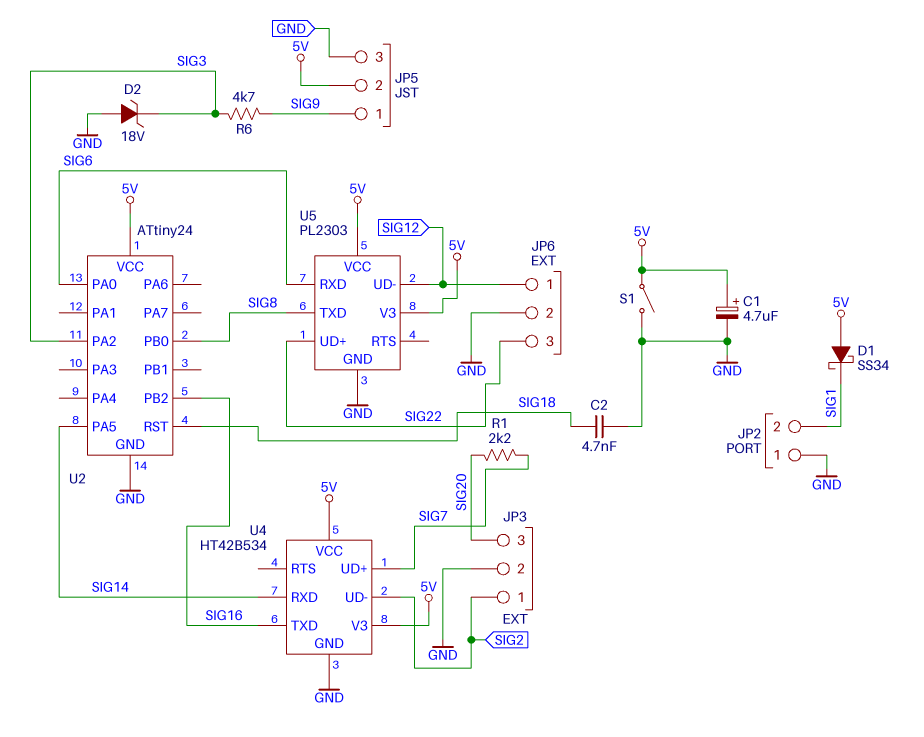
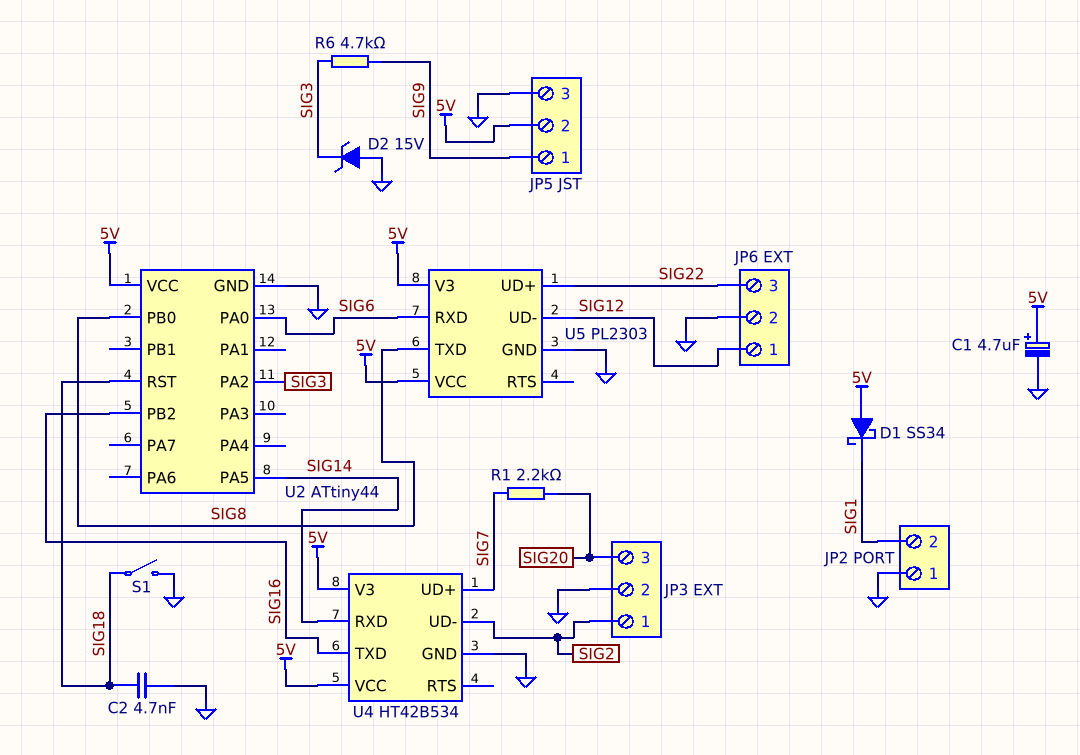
D2: zener 18V (A GND, K SIG3) -> zener 15V (A GND, K SIG3)
S1: switch (5V, GND) -> switch (GND, SIG18)
U2: ATtiny24 -> ATtiny44

